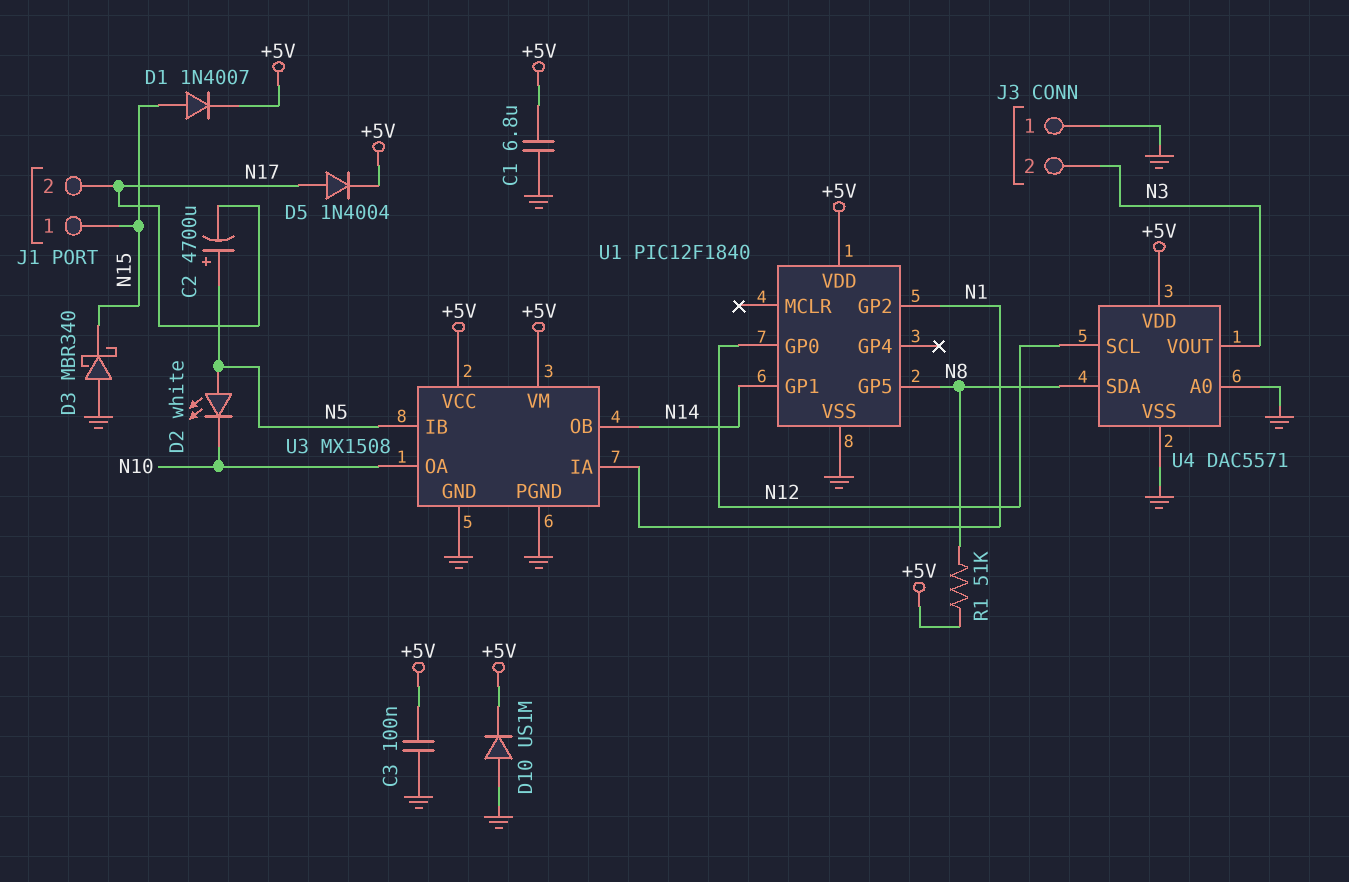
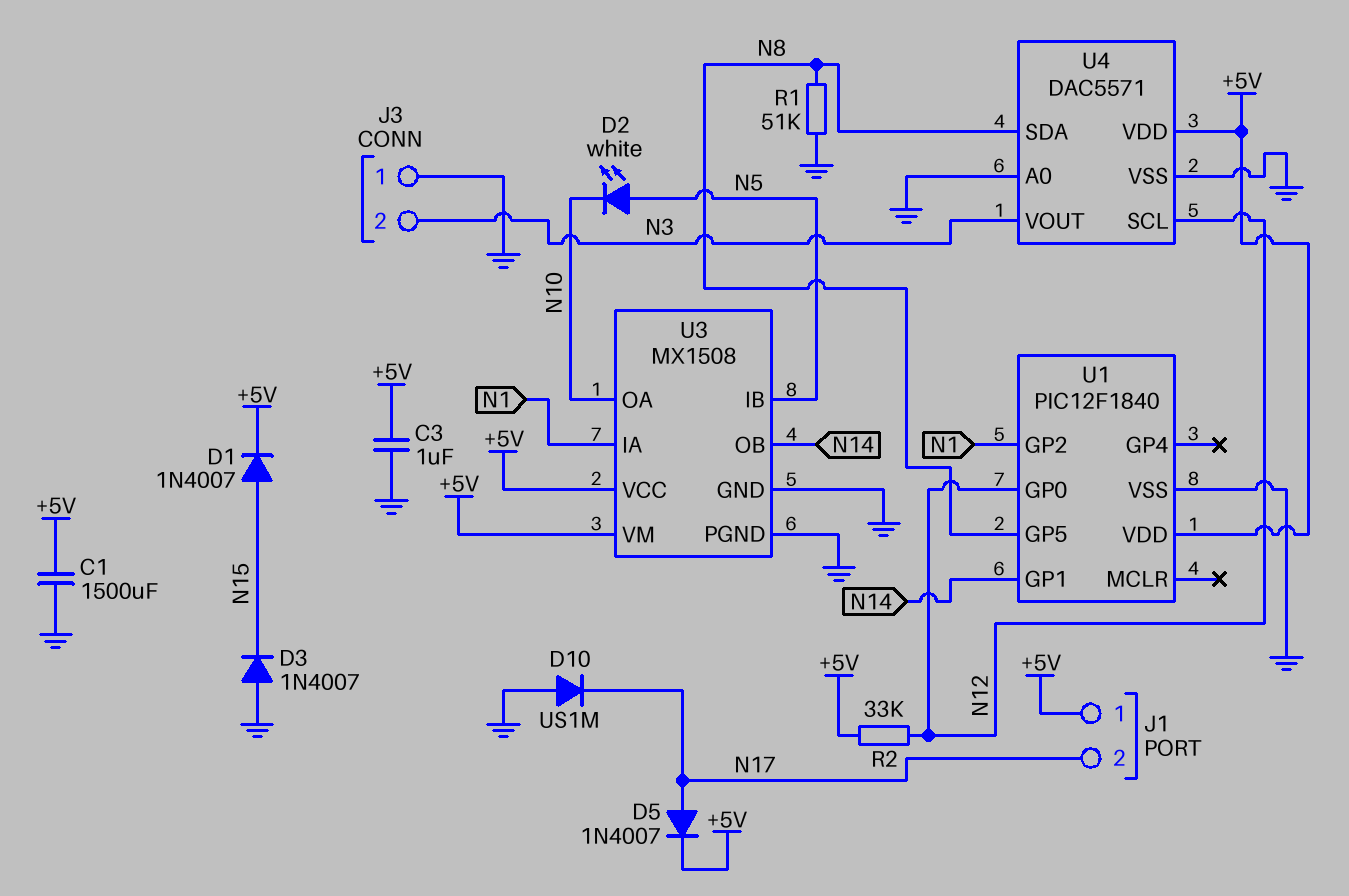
C1: 6.8uF (+5V, GND) -> 1500uF (+5V, GND)
C2: 4700uF (plus N5, minus N17) -> none
C3: 100nF (+5V, GND) -> 1uF (+5V, GND)
D3: schottky MBR340 (A GND, K N15) -> diode 1N4007 (A GND, K N15)
D5: diode 1N4004 (A N17, K +5V) -> diode 1N4007 (A N17, K +5V)
D10: diode US1M (A GND, K +5V) -> diode US1M (A GND, K N17)
J1 pin 1: N15 -> +5V
R1: 51k (+5V, N8) -> 51k (GND, N8)
R2: none -> 33k (+5V, N12)

